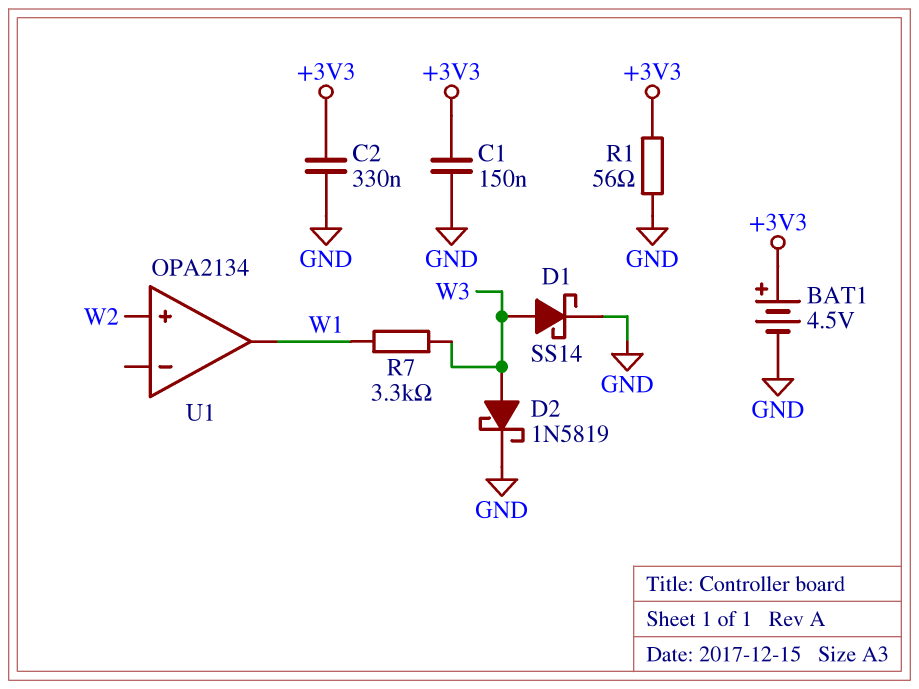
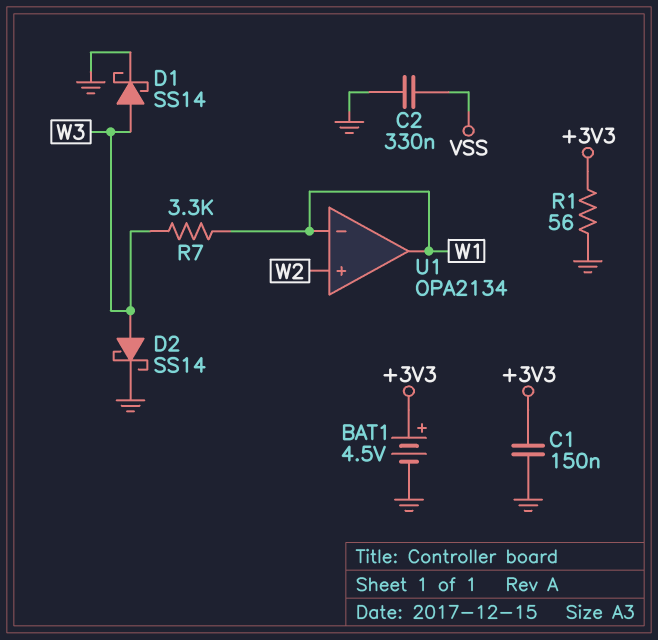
C2: 330nF (+3V3, GND) -> 330nF (GND, VSS)
D2: schottky 1N5819 (A W3, K GND) -> schottky SS14 (A W3, K GND)
U1 pin in-: none -> W1

